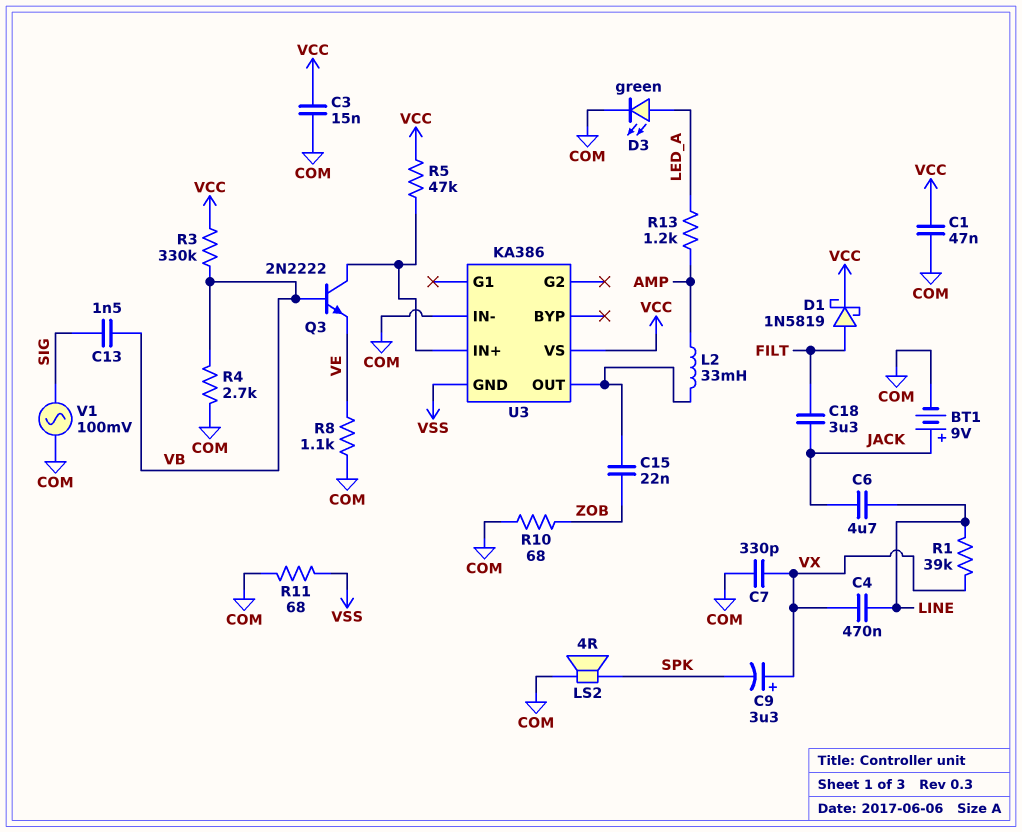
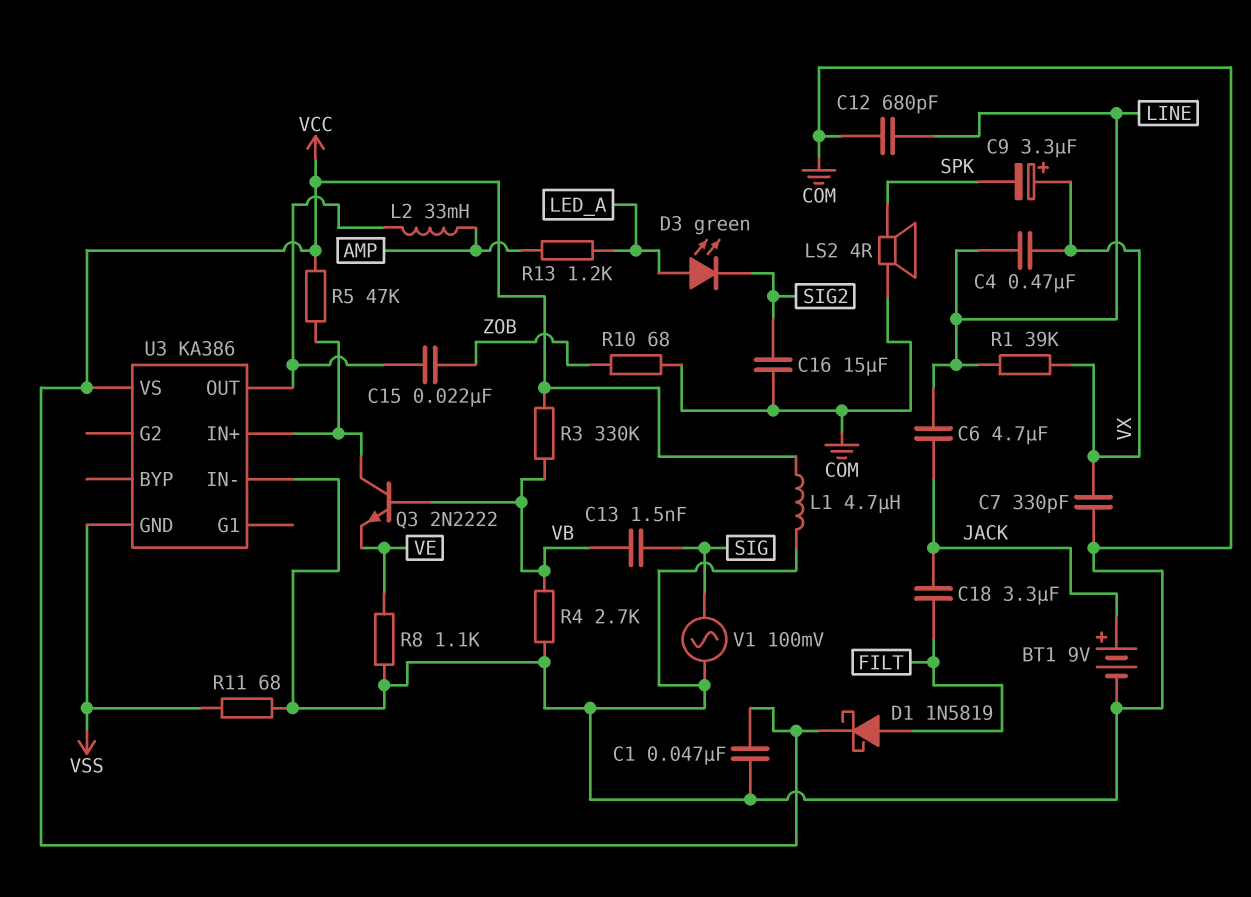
C3: 15nF (COM, VCC) -> none
C12: none -> 680pF (COM, LINE)
C16: none -> 15uF (COM, SIG2)
D3: LED green (A LED_A, K COM) -> LED green (A LED_A, K SIG2)
L1: none -> 4.7uH (COM, VCC)

